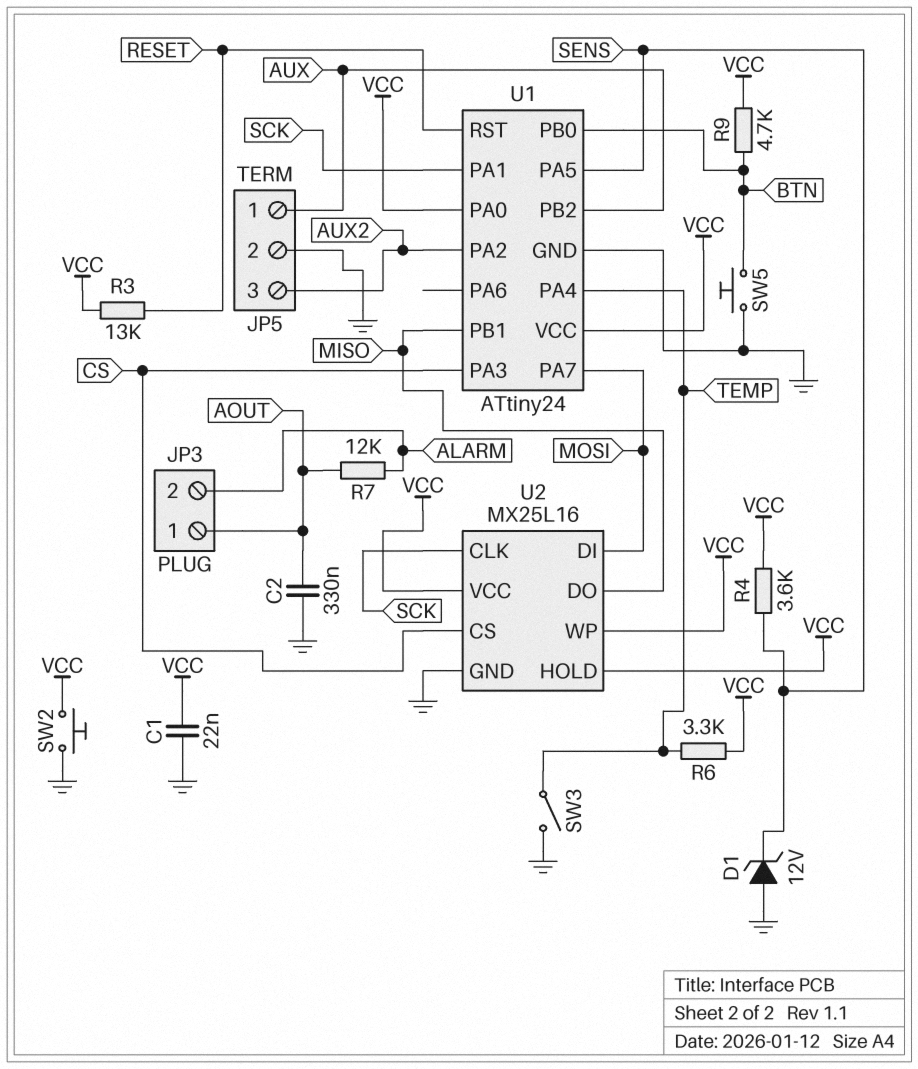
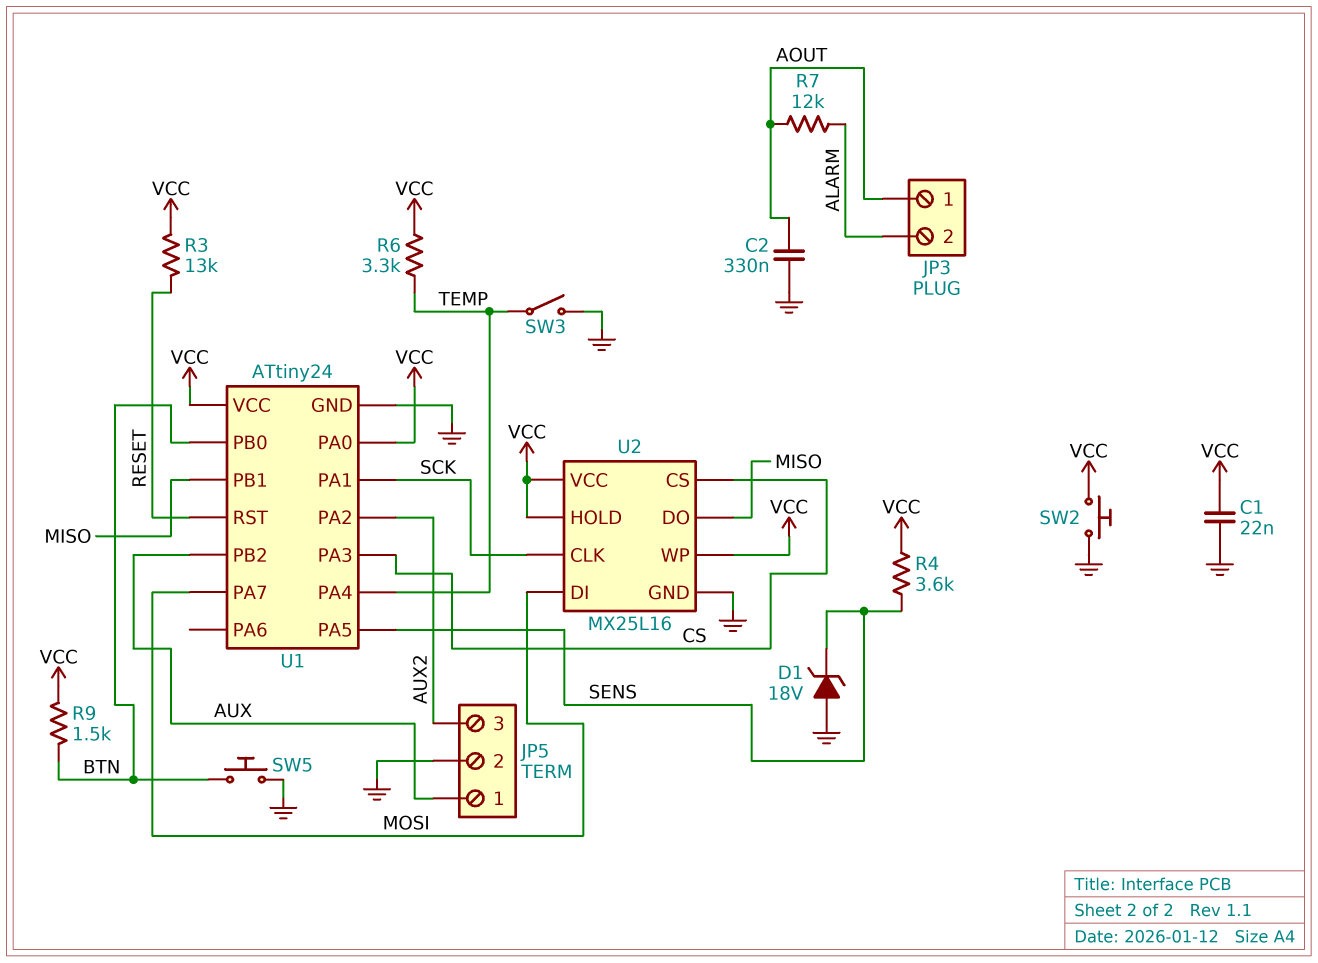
D1: zener 12V (A GND, K SENS) -> zener 18V (A GND, K SENS)
R9: 4.7k (BTN, VCC) -> 1.5k (BTN, VCC)

